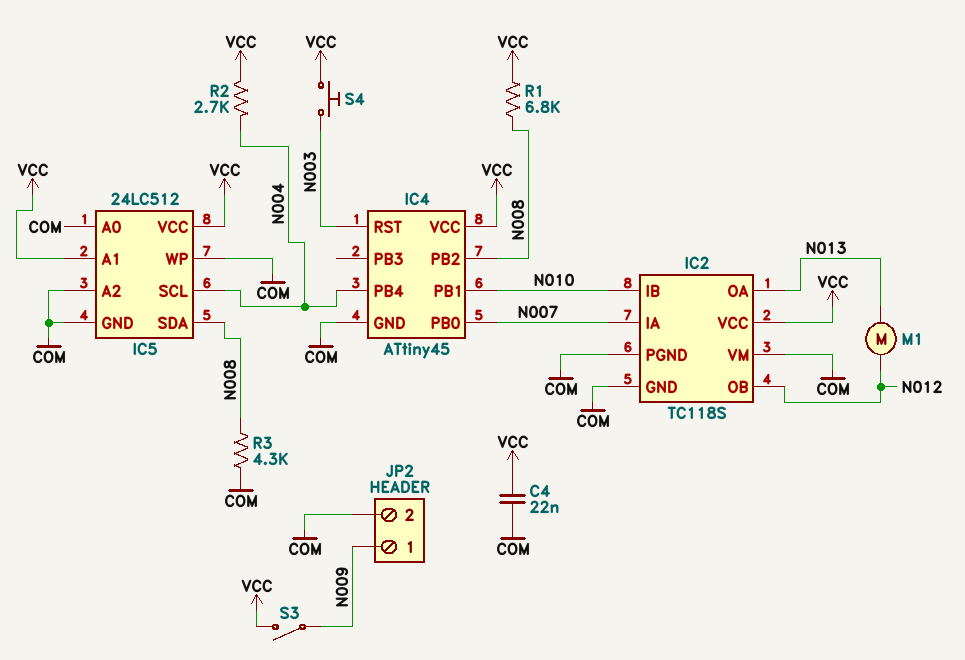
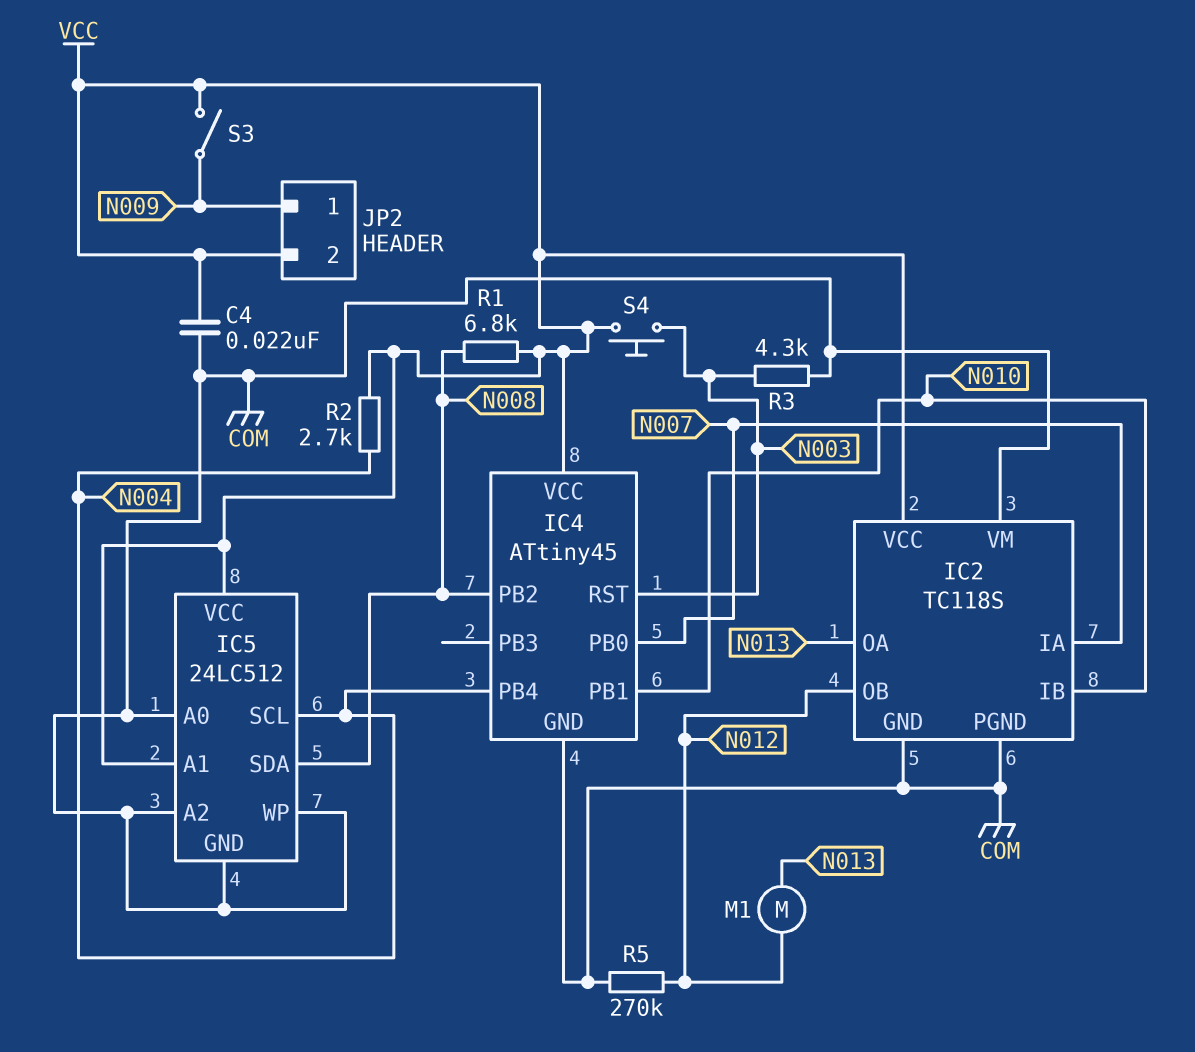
JP2 pin 2: COM -> VCC
R3: 4.3k (COM, N008) -> 4.3k (COM, N003)
R5: none -> 270k (COM, N012)

